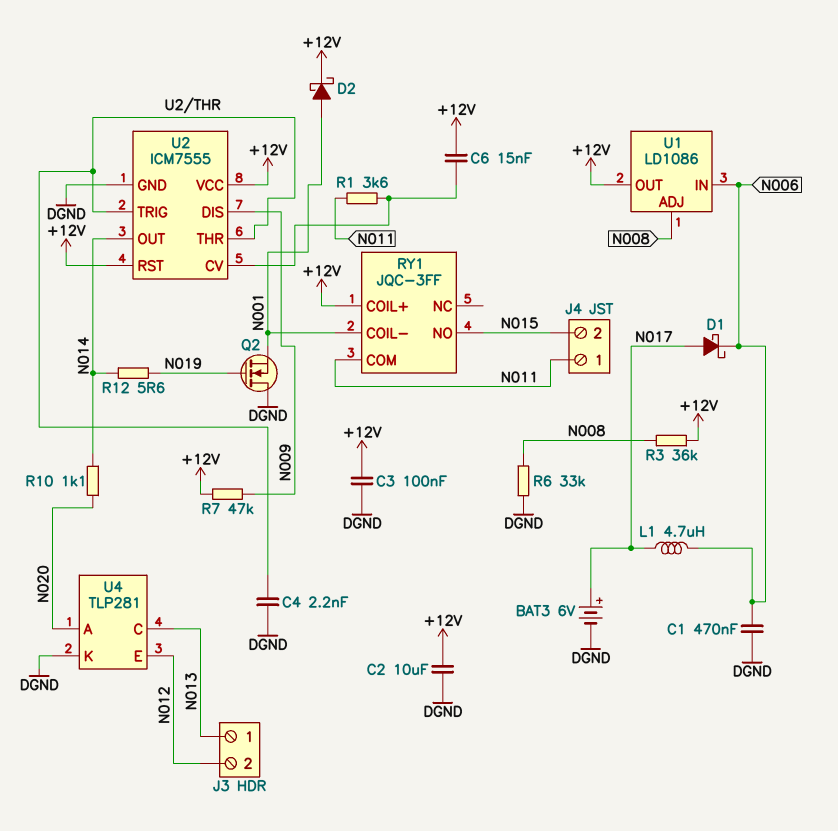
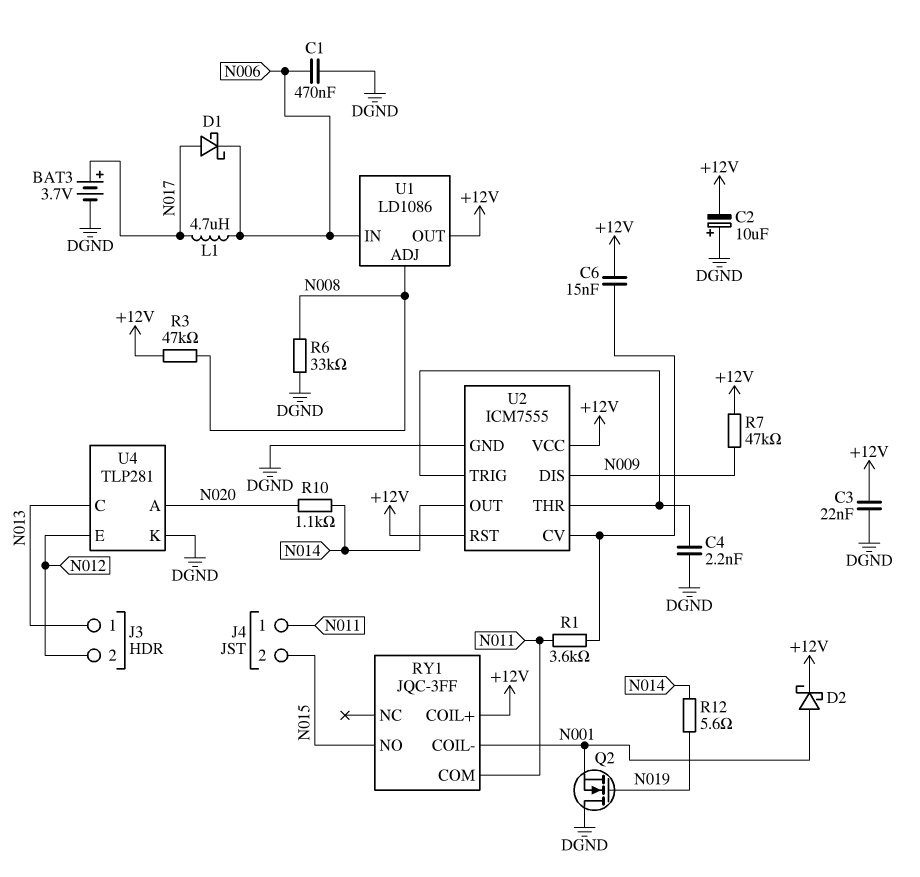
BAT3: 6V (plus N017, minus DGND) -> 3.7V (plus N017, minus DGND)
C2: 10uF (+12V, DGND) -> 10uF (plus DGND, minus +12V)
C3: 100nF (+12V, DGND) -> 22nF (+12V, DGND)
R3: 36k (+12V, N008) -> 47k (+12V, N008)

